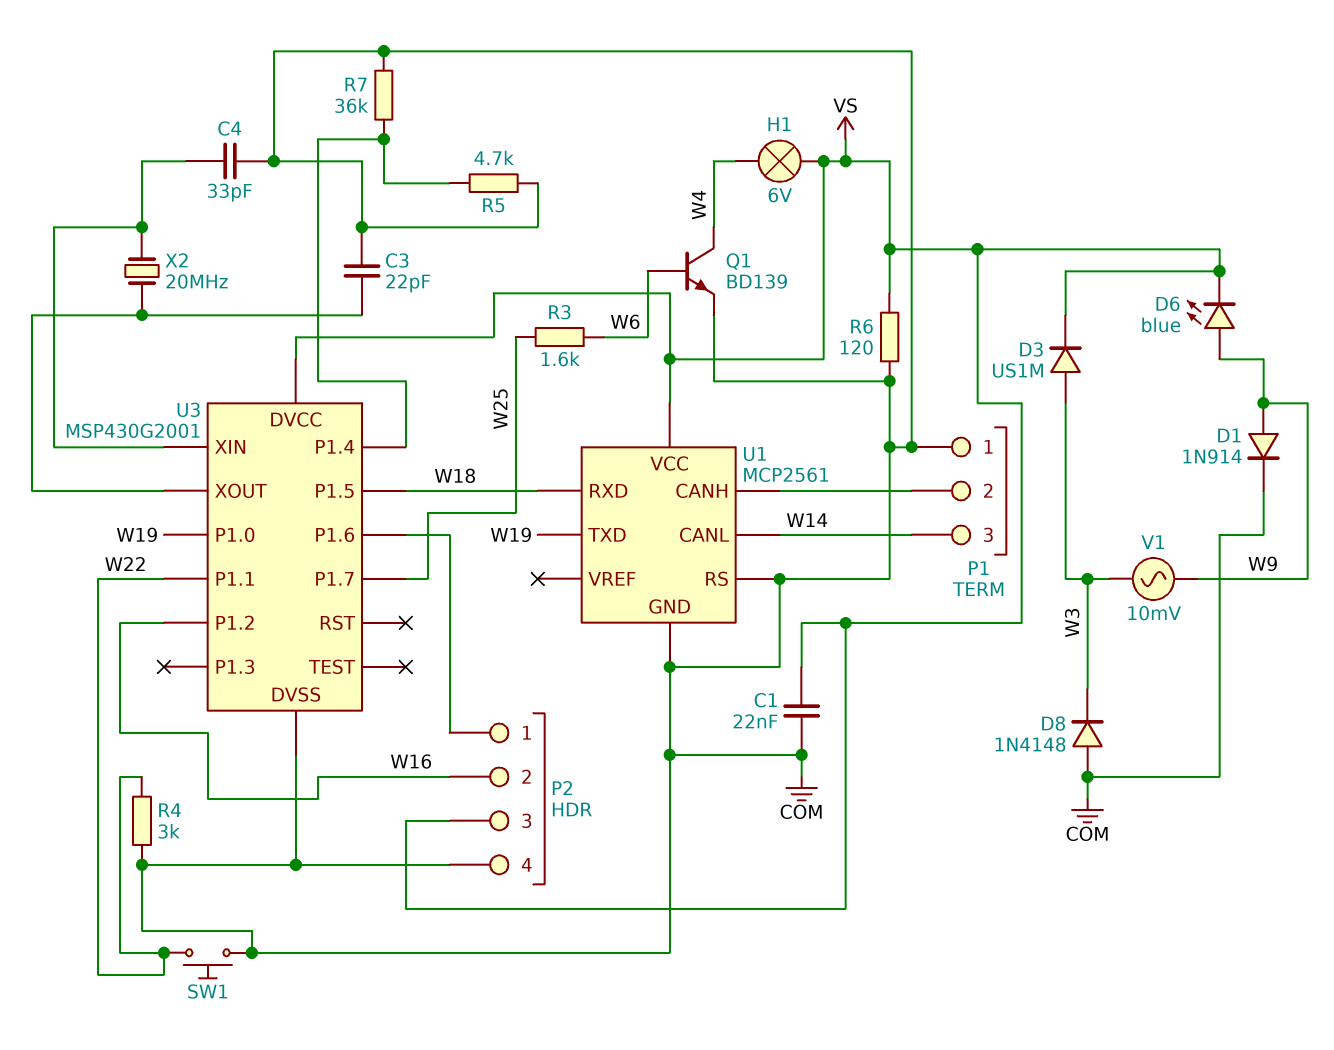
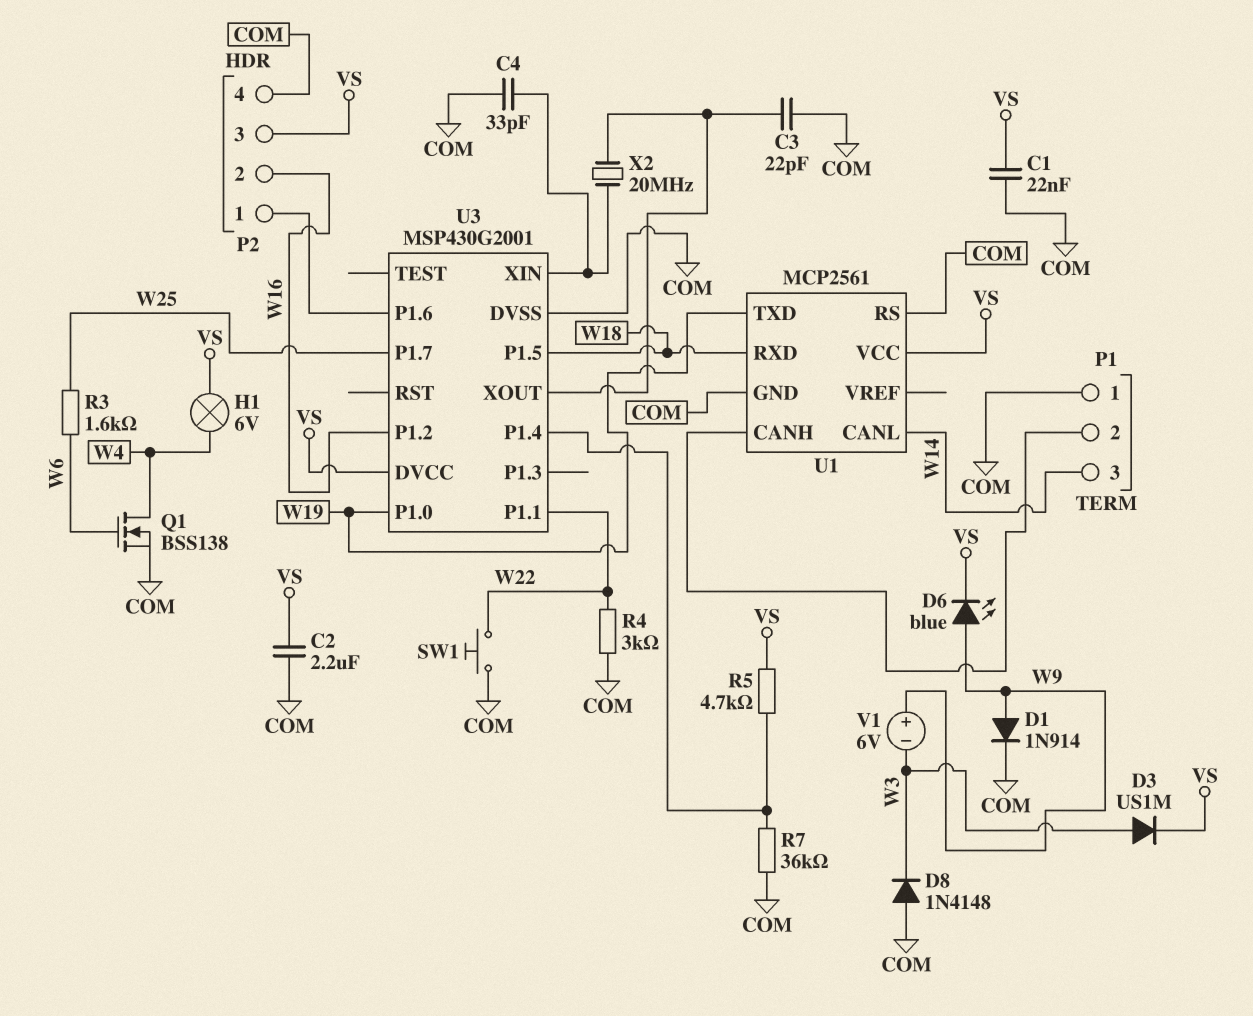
C2: none -> 2.2uF (COM, VS)
Q1: NPN BD139 (B W6, C W4, E COM) -> NMOS BSS138 (G W6, D W4, S COM)
R5: 4.7k (COM, U3/P1.4) -> 4.7k (U3/P1.4, VS)
R6: 120 (COM, VS) -> none
V1: AC 10mV (W3, W9) -> 6V (plus W9, minus W3)

